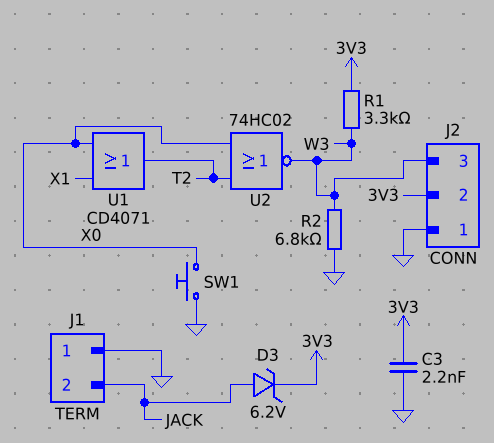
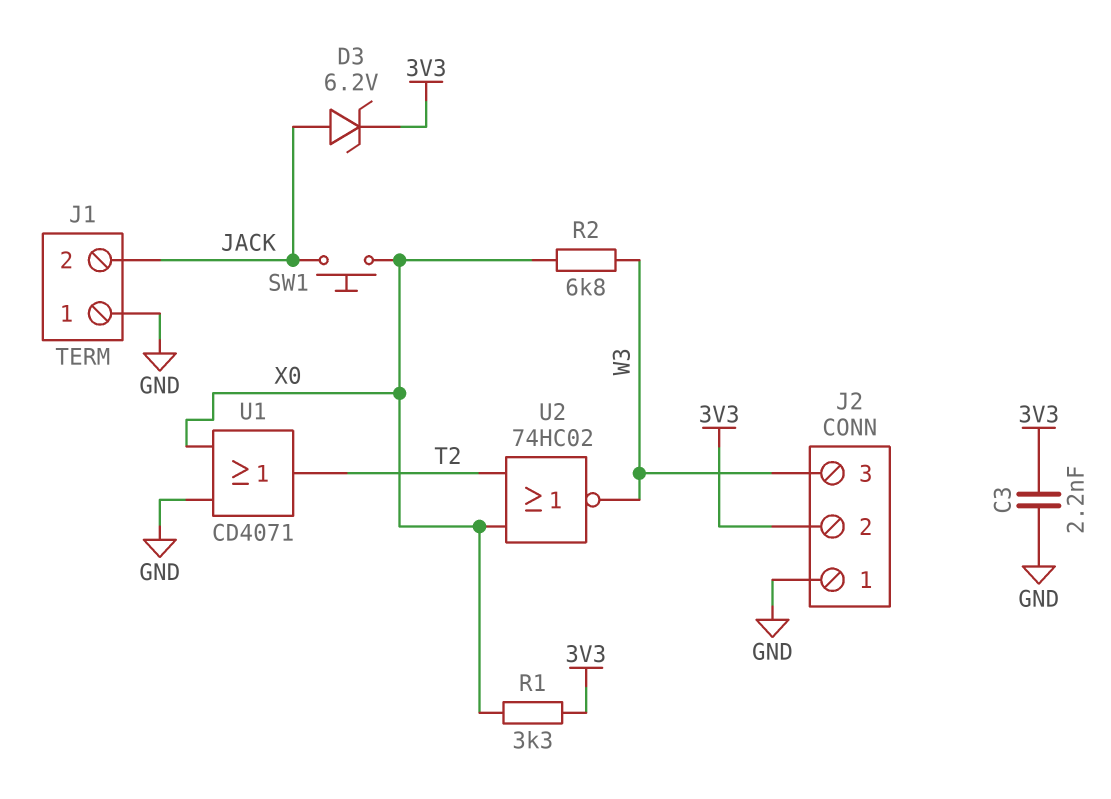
R1: 3.3k (3V3, W3) -> 3.3k (3V3, X0)
R2: 6.8k (GND, W3) -> 6.8k (W3, X0)
SW1: button (GND, X0) -> button (JACK, X0)
U1: OR CD4071 (in X0, in X1, out T2) -> OR CD4071 (in GND, in X0, out T2)

